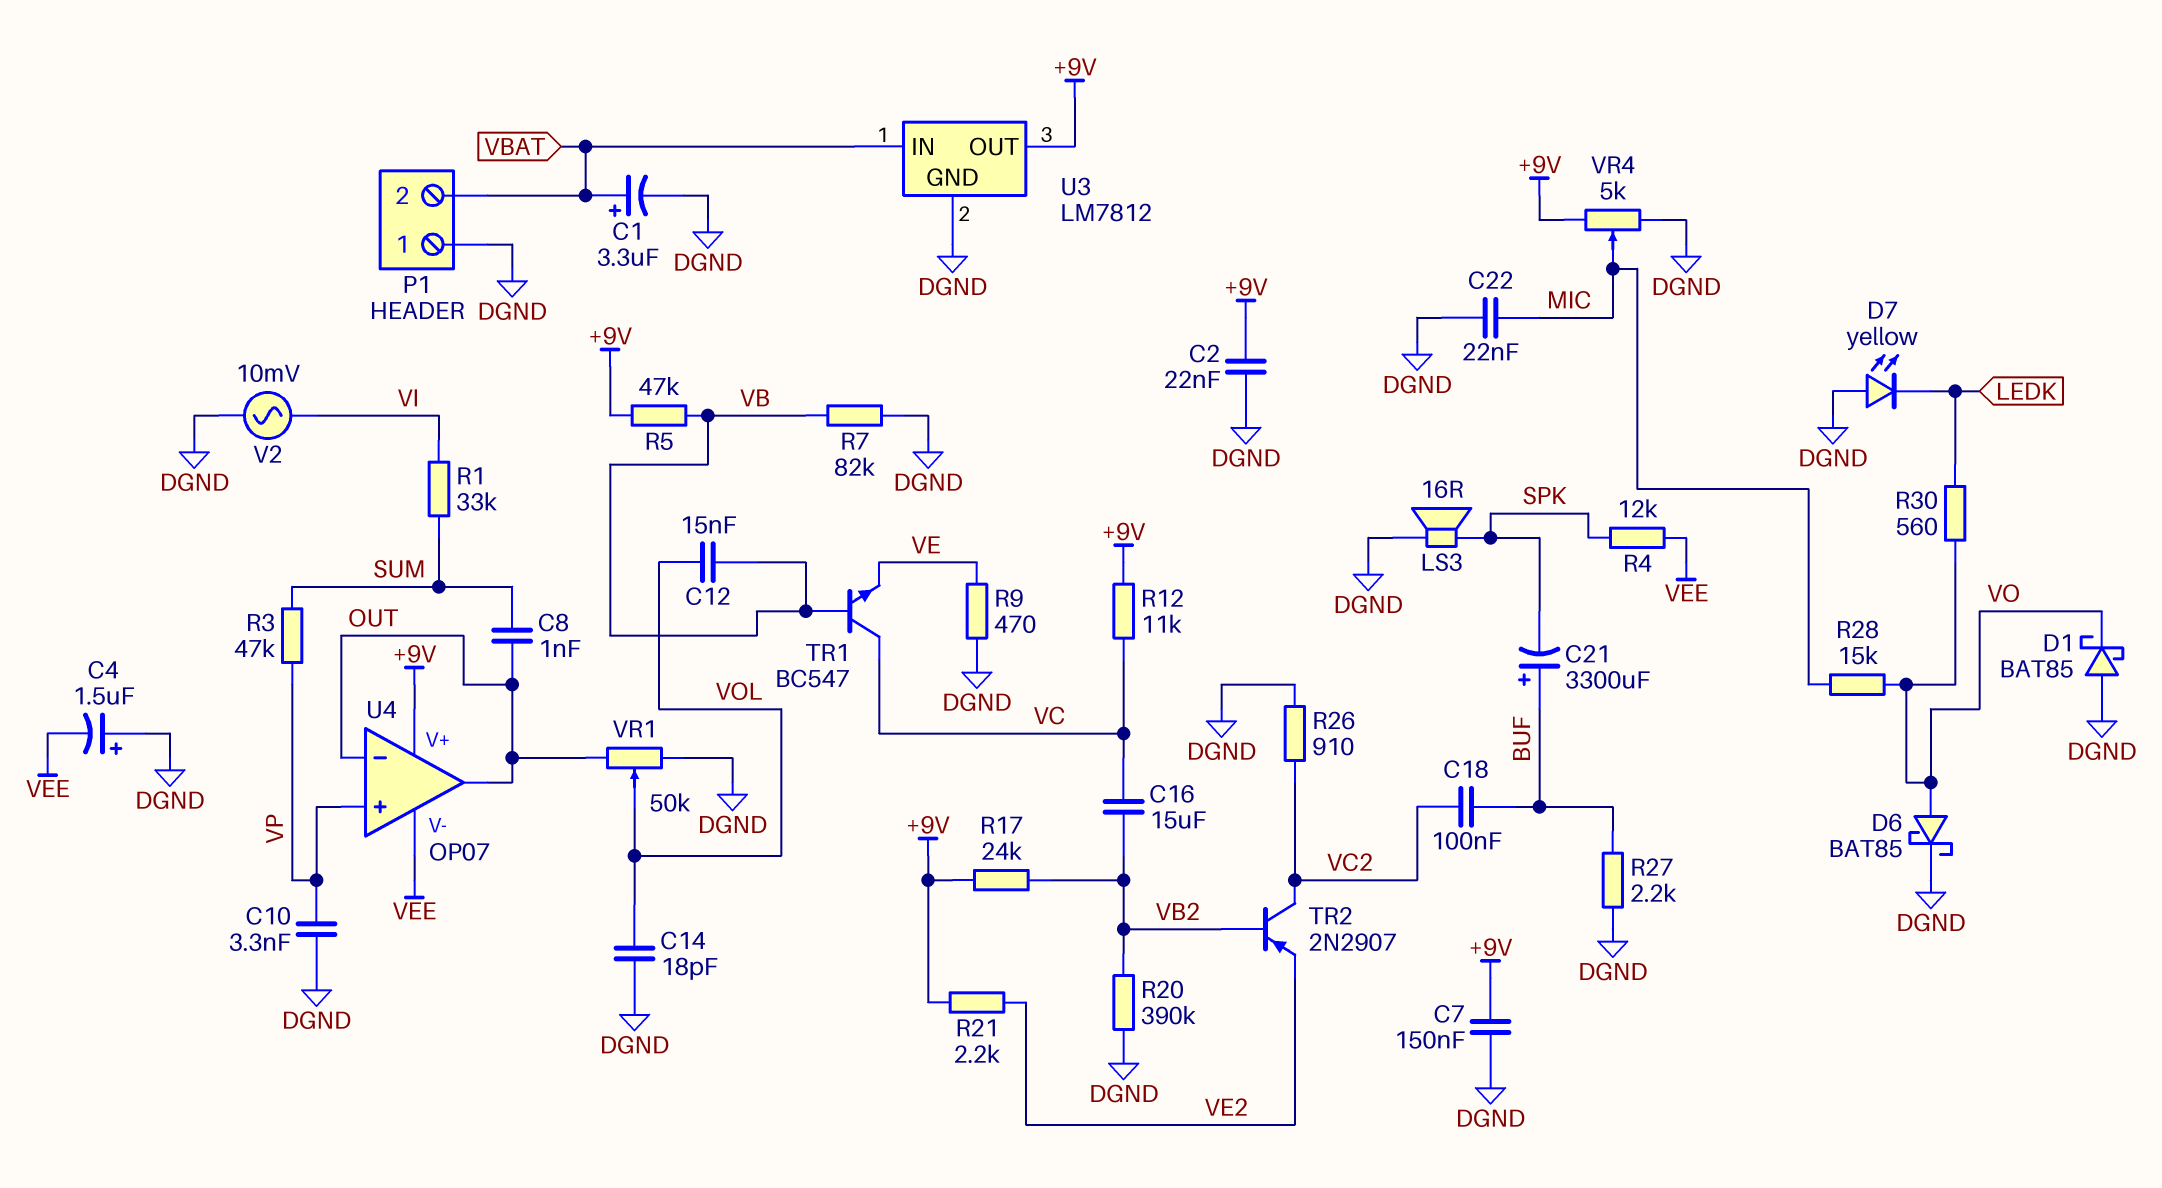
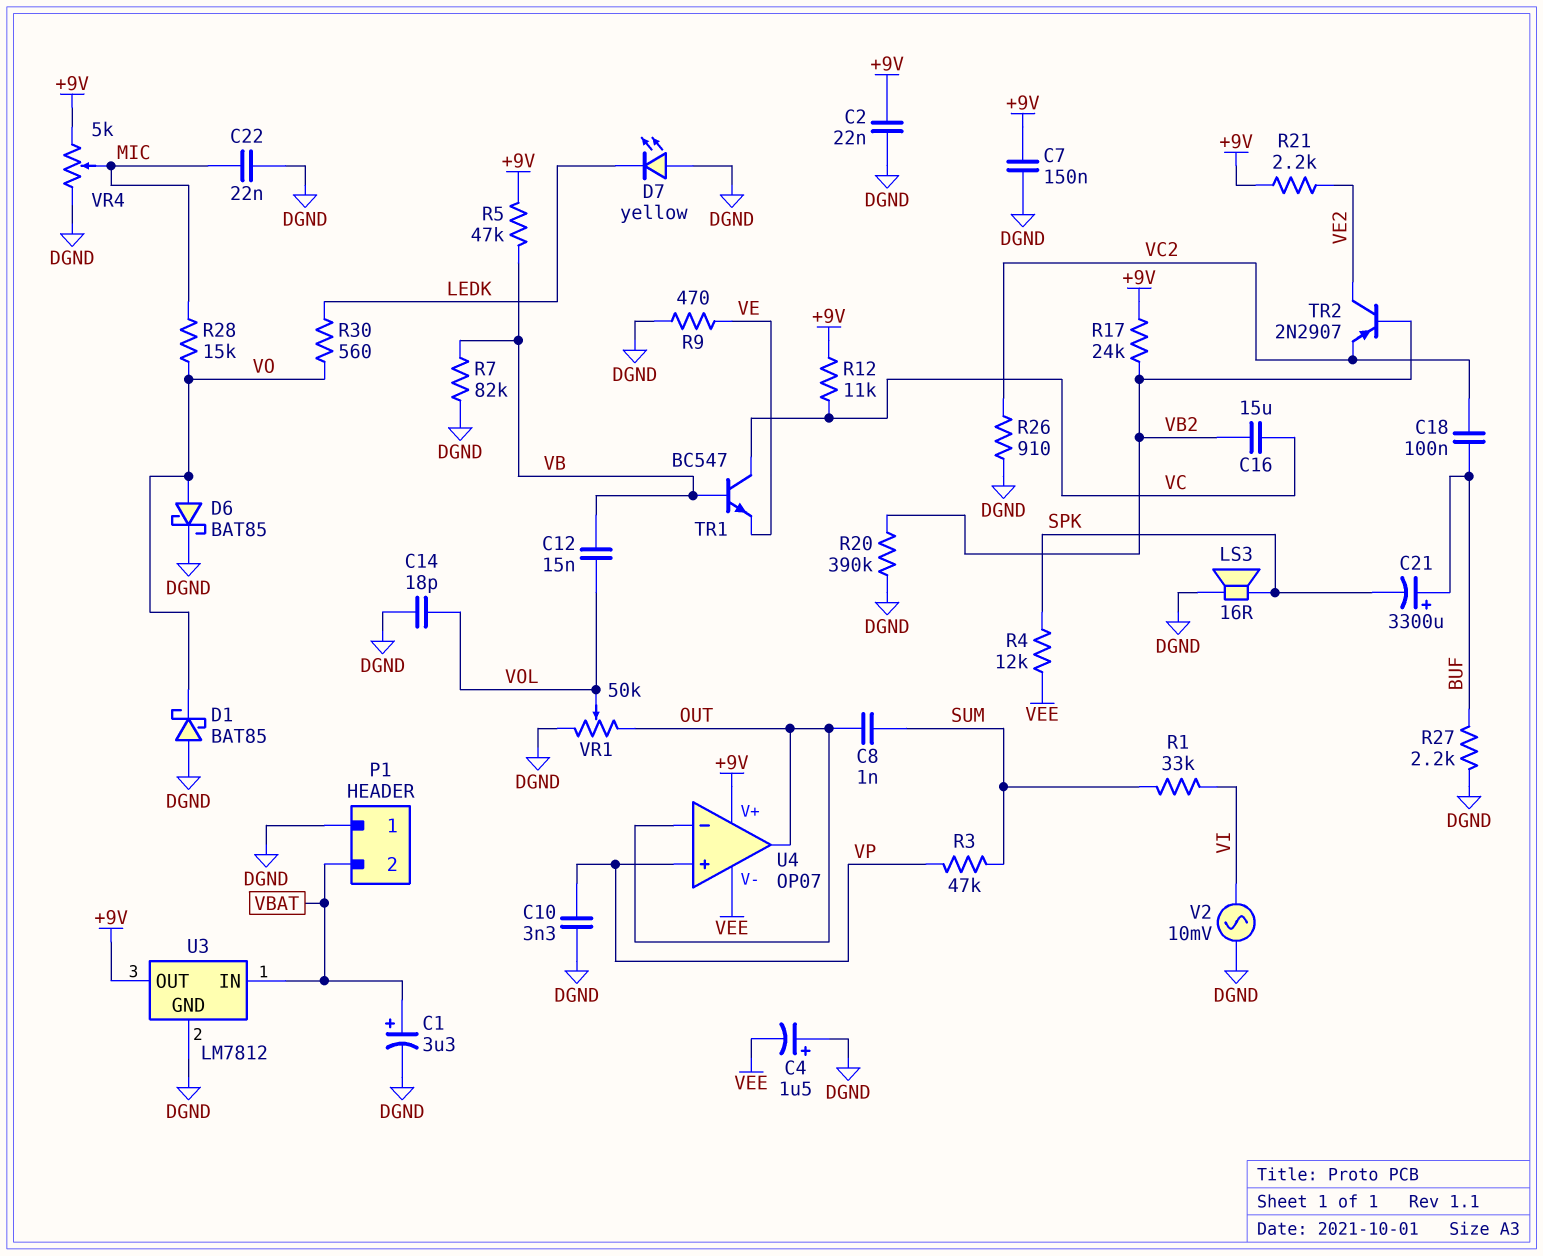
TR2: PNP 2N2907 (B VB2, C VC2, E VE2) -> PNP 2N2907 (B VB2, C VE2, E VC2)

